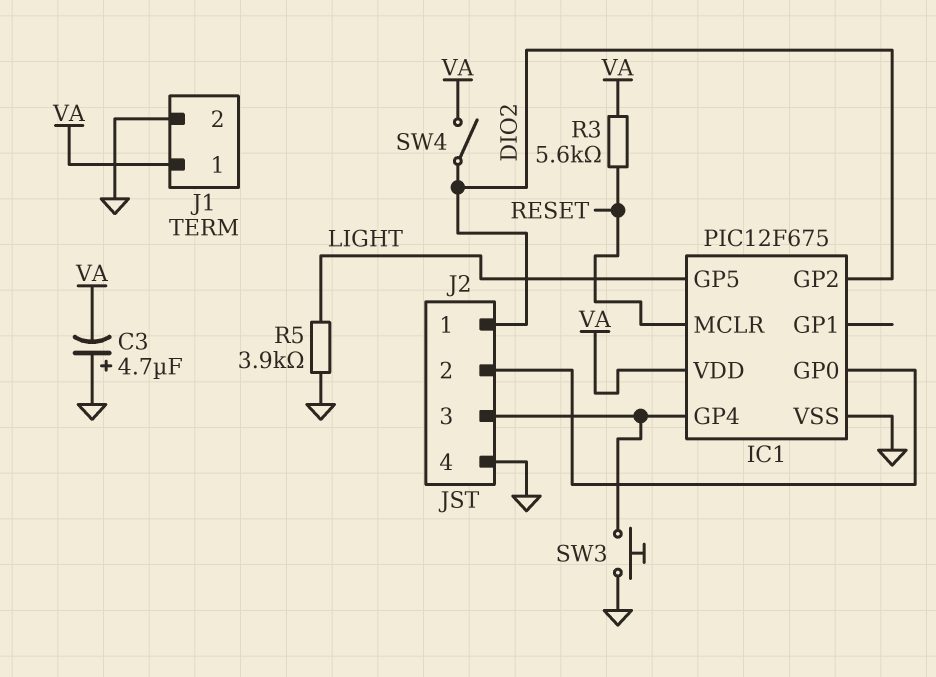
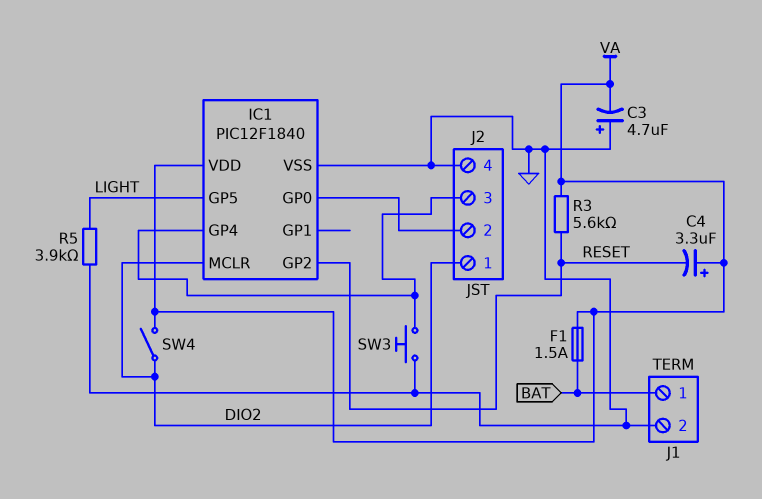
C4: none -> 3.3uF (plus VA, minus RESET)
F1: none -> 1.5A (BAT, VA)
IC1: PIC12F675 -> PIC12F1840
IC1 pin GP2: DIO2 -> RESET
IC1 pin MCLR: RESET -> DIO2
J1 pin 1: VA -> BAT

